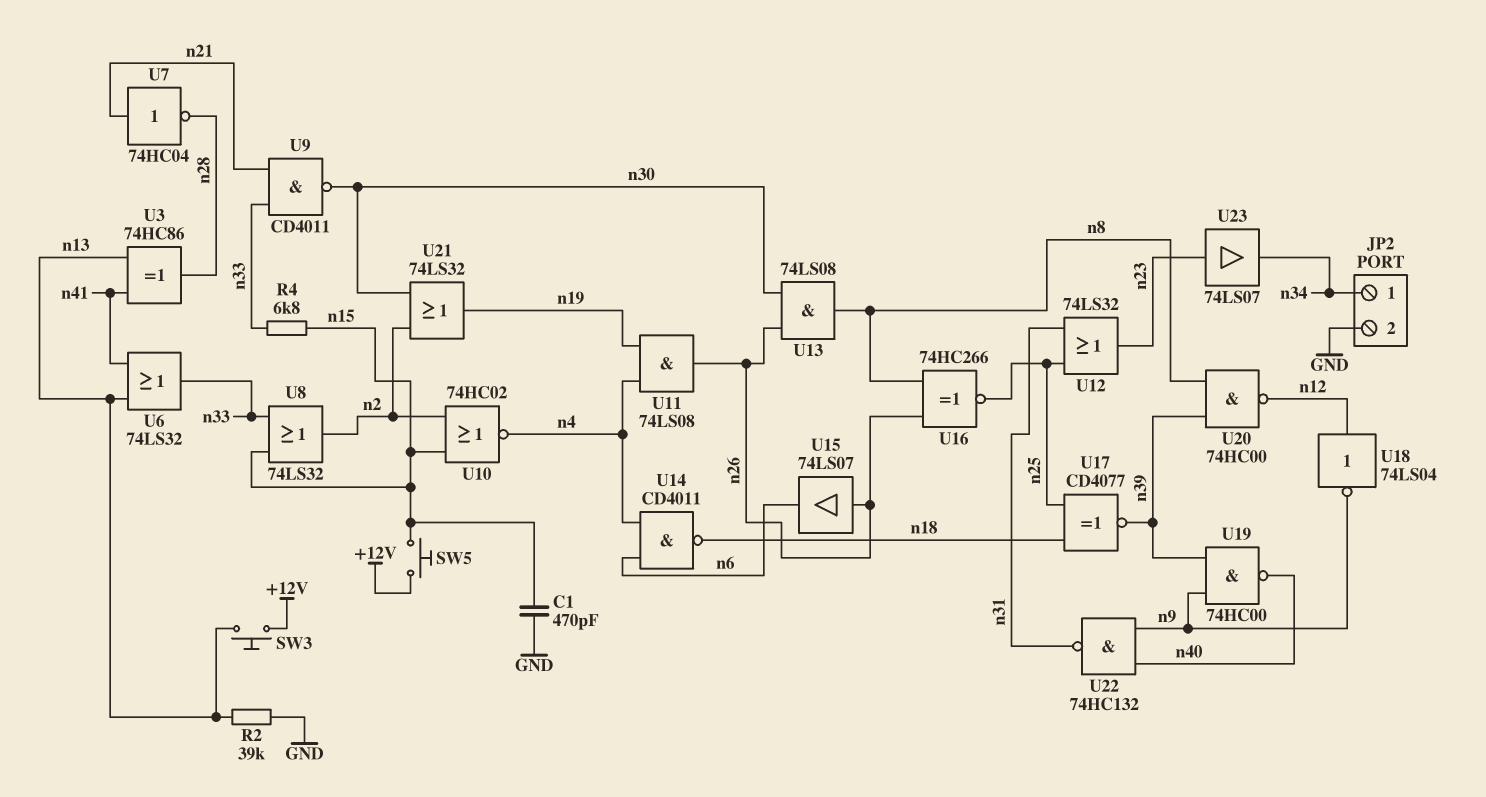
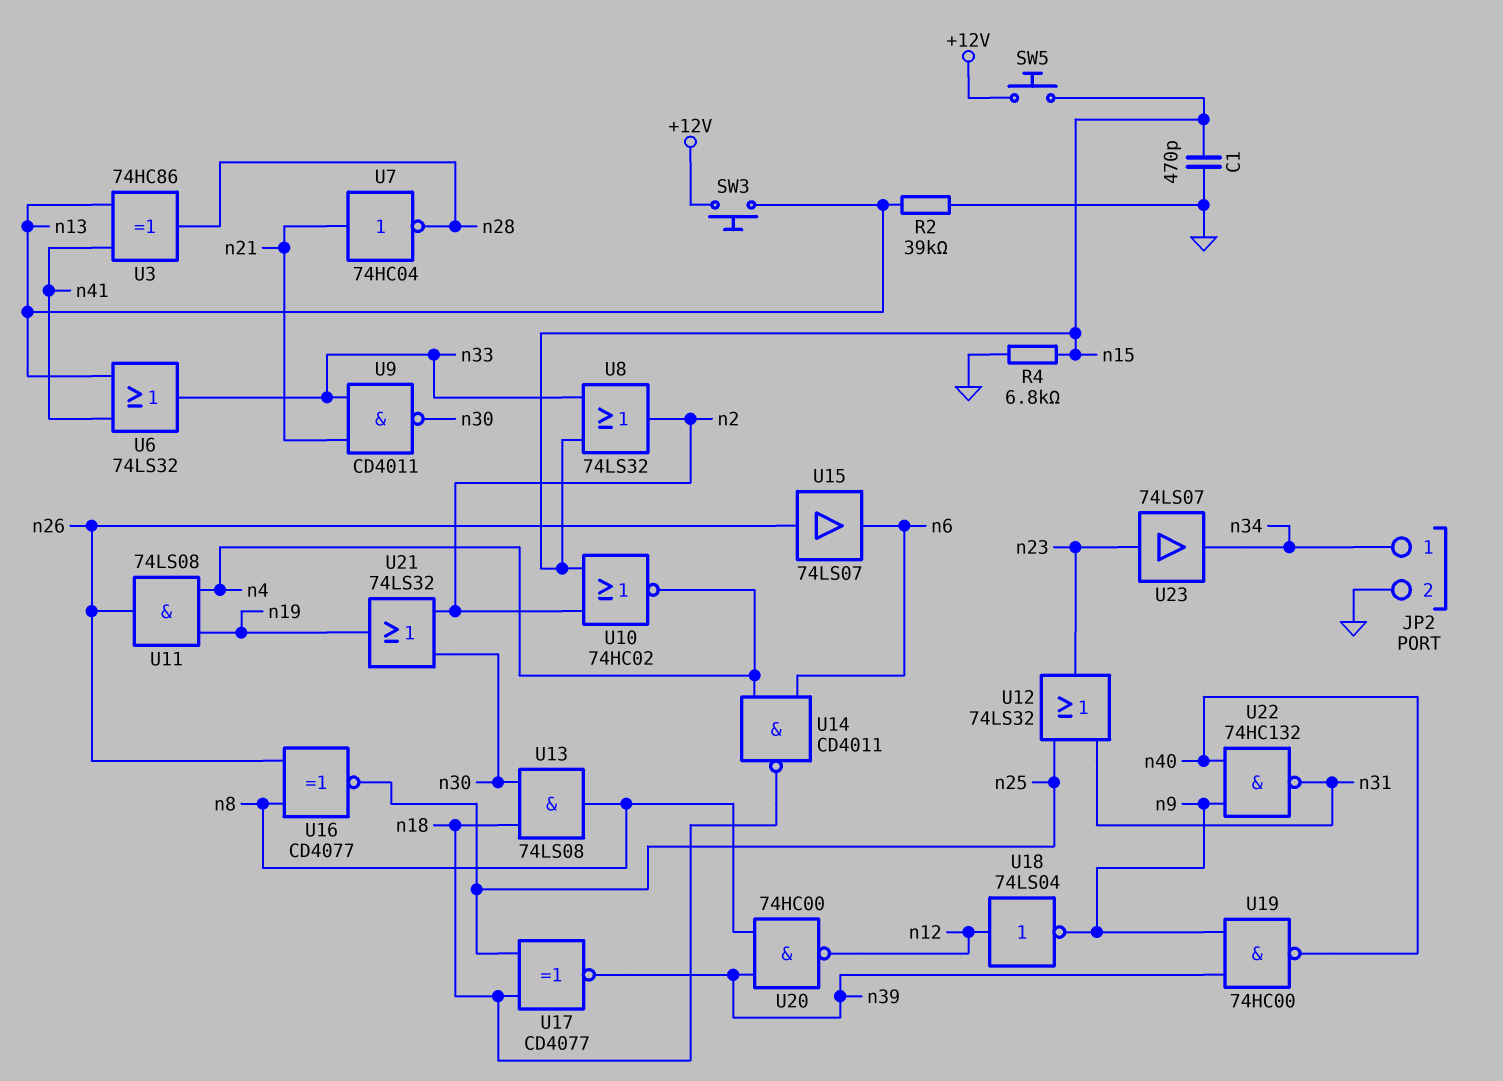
R4: 6.8k (n15, n33) -> 6.8k (GND, n15)
U13: AND 74LS08 (in n26, in n30, out n8) -> AND 74LS08 (in n18, in n30, out n8)
U16: XNOR 74HC266 (in n8, in n26, out n25) -> XNOR CD4077 (in n8, in n26, out n25)

